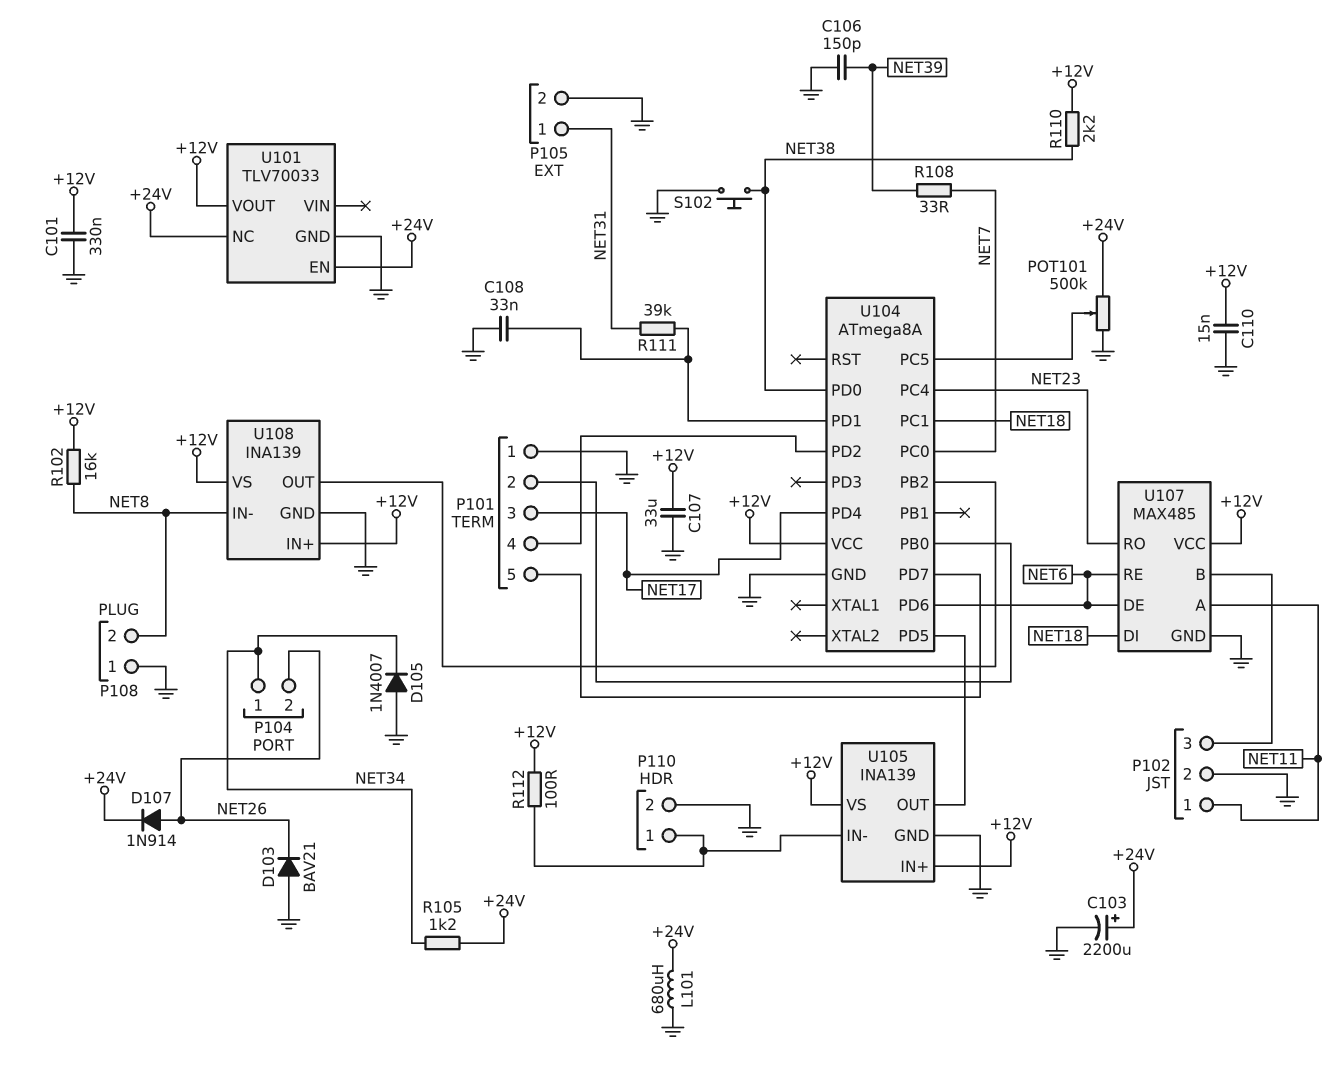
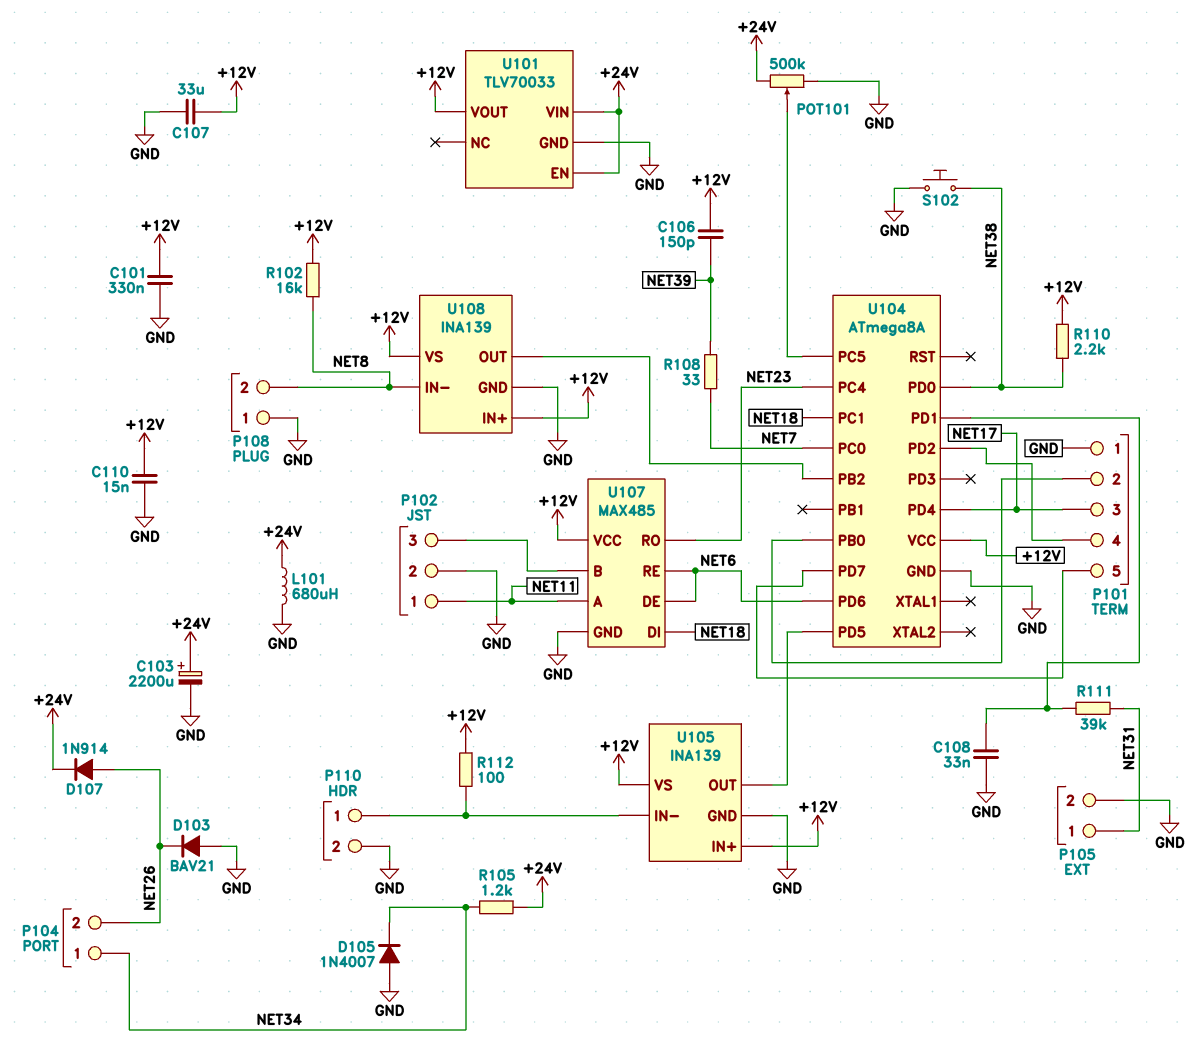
C106: 150pF (GND, NET39) -> 150pF (+12V, NET39)
U101 pin NC: +24V -> none
U101 pin VIN: none -> +24V

